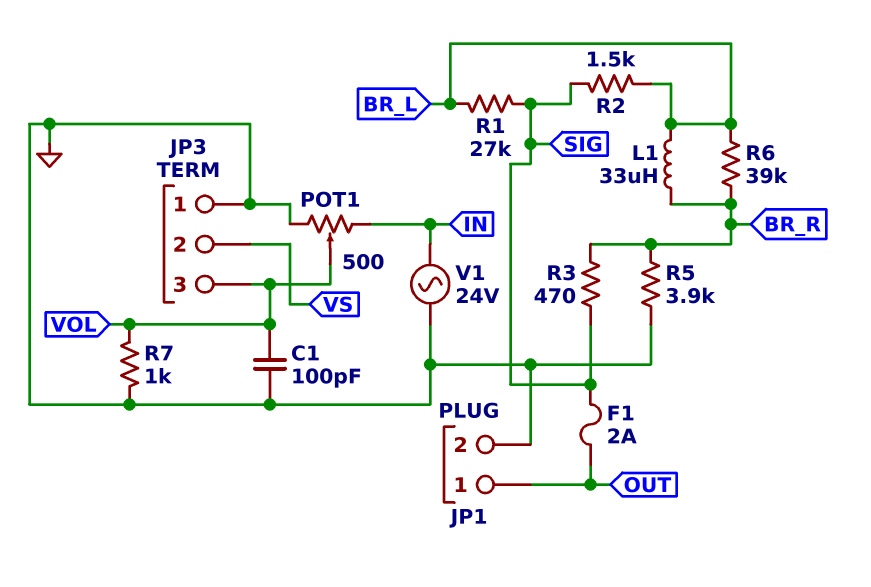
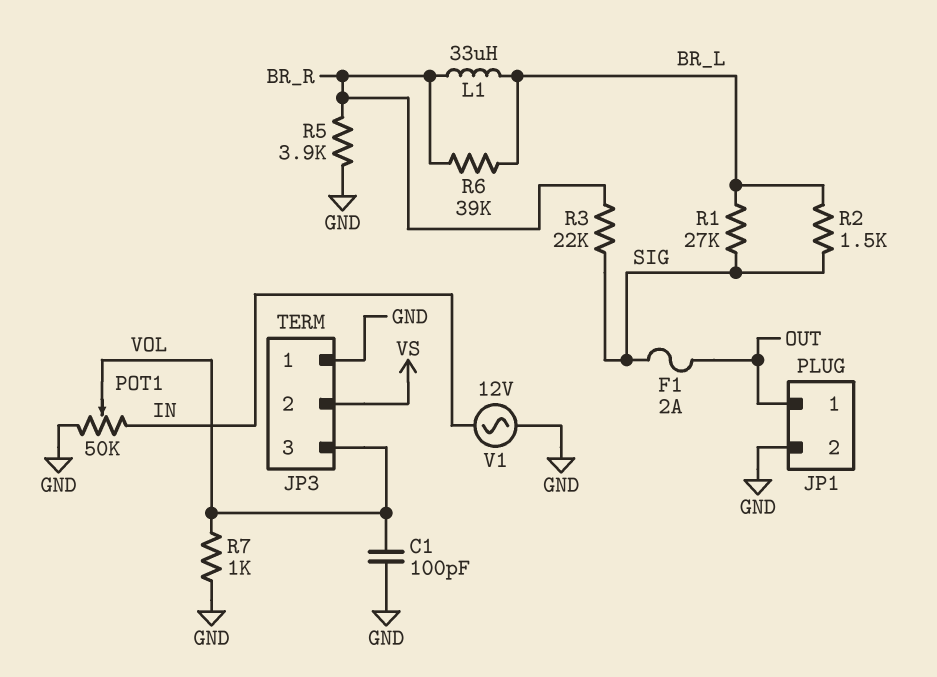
POT1: 500 (GND, IN, wiper VOL) -> 50k (GND, IN, wiper VOL)
R3: 470 (BR_R, SIG) -> 22k (BR_R, SIG)
V1: AC 24V (GND, IN) -> AC 12V (GND, IN)

